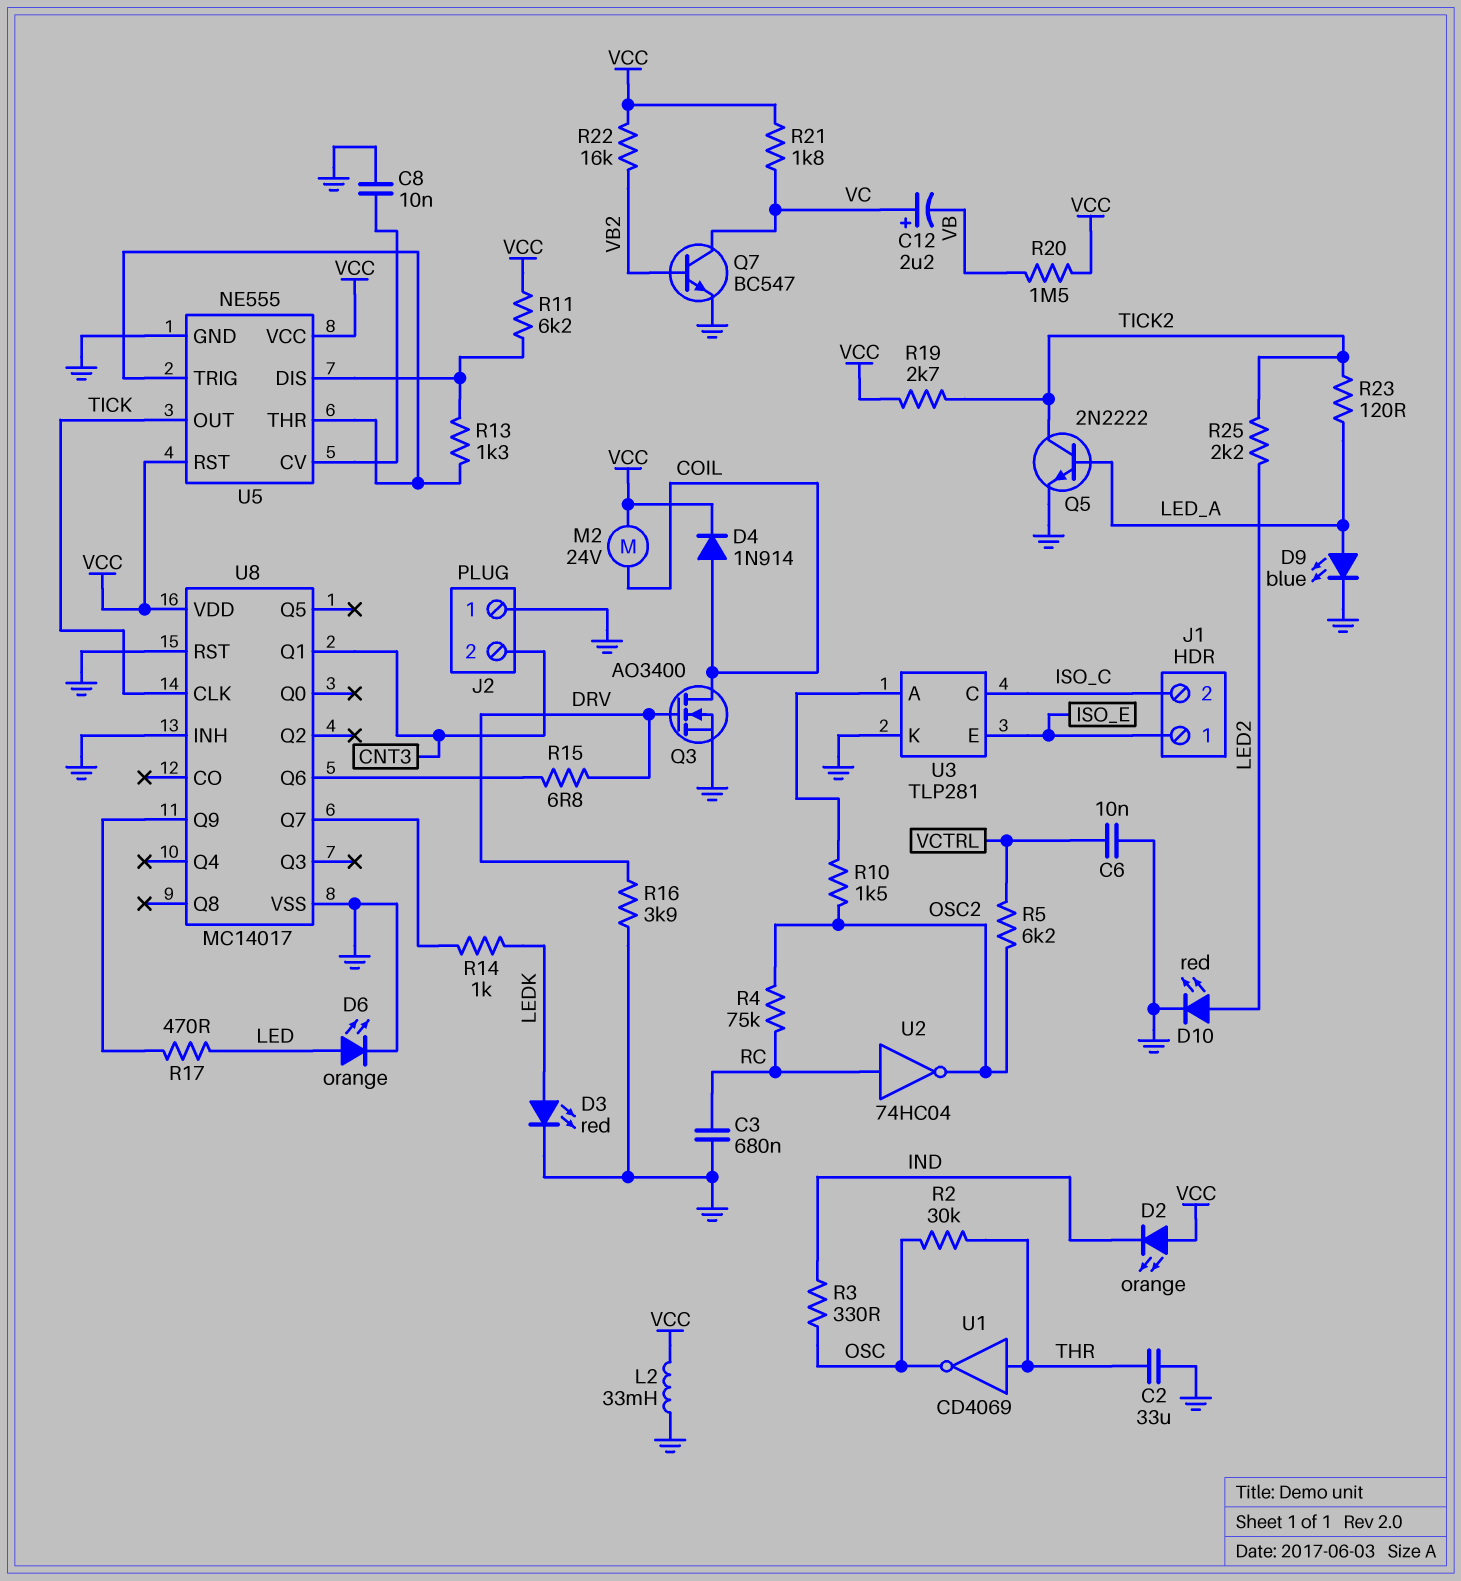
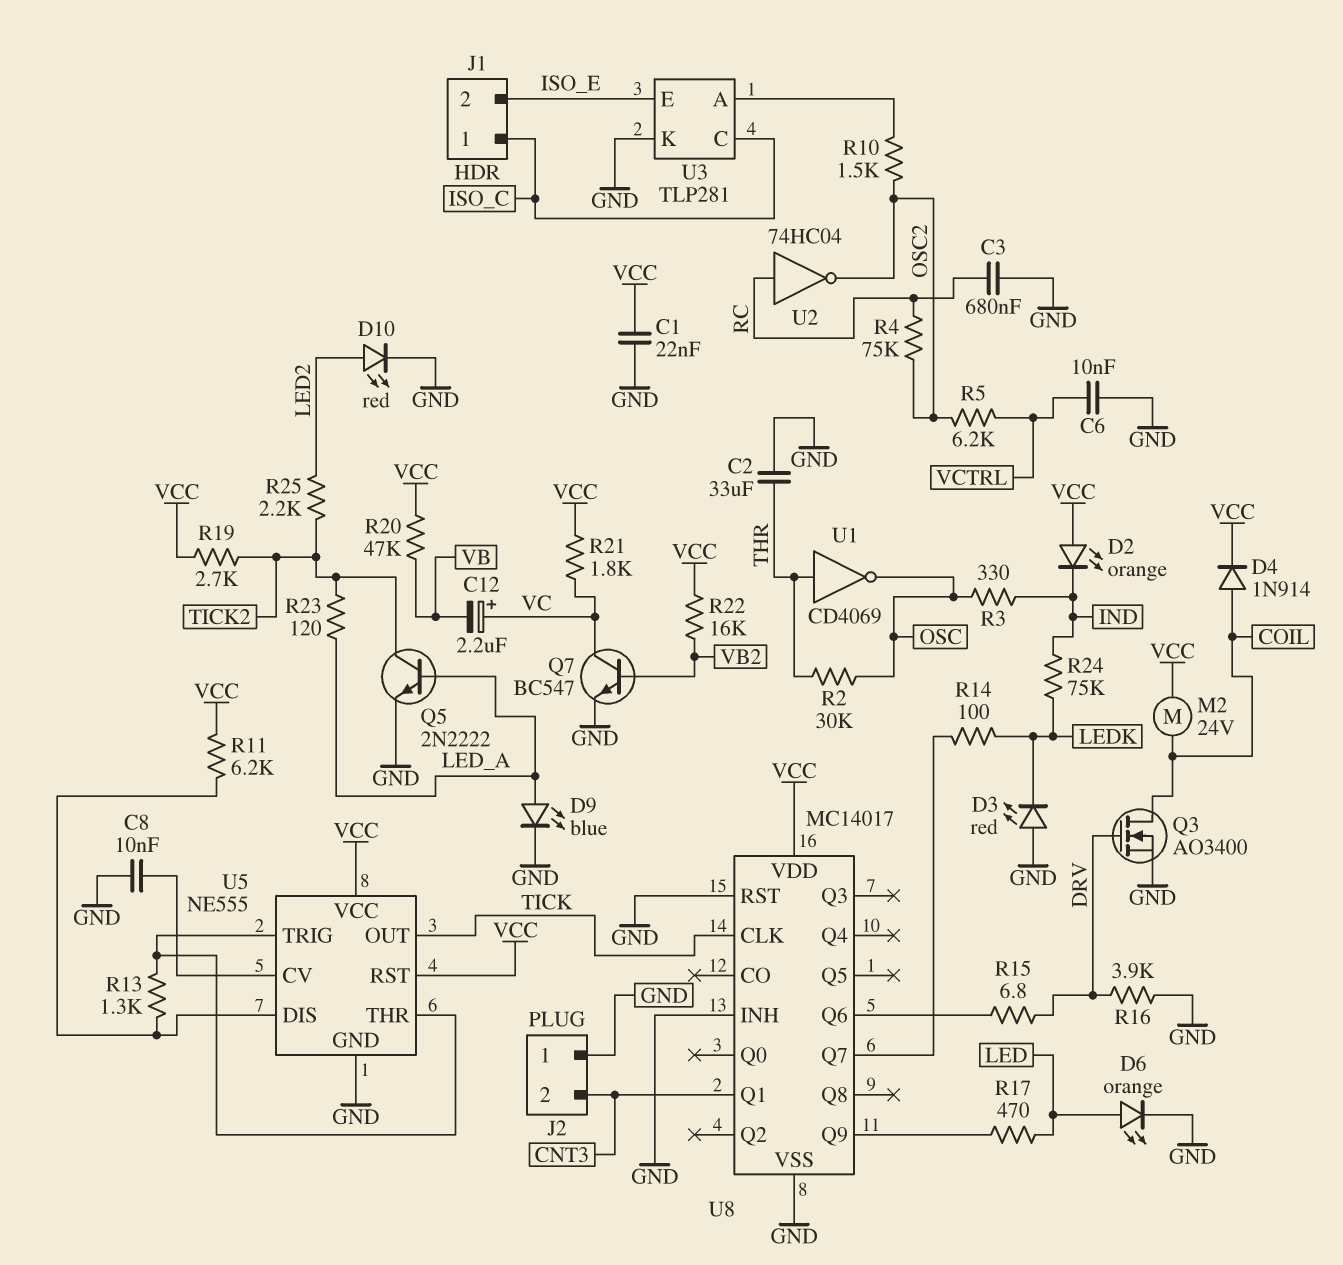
C1: none -> 22nF (GND, VCC)
D3: LED red (A LEDK, K GND) -> LED red (A GND, K LEDK)
J1 pin 1: ISO_E -> ISO_C
J1 pin 2: ISO_C -> ISO_E
L2: 33mH (GND, VCC) -> none
R14: 1k (LEDK, U8/Q7) -> 100 (LEDK, U8/Q7)
R20: 1.5M (VB, VCC) -> 47k (VB, VCC)
R24: none -> 75k (IND, LEDK)

